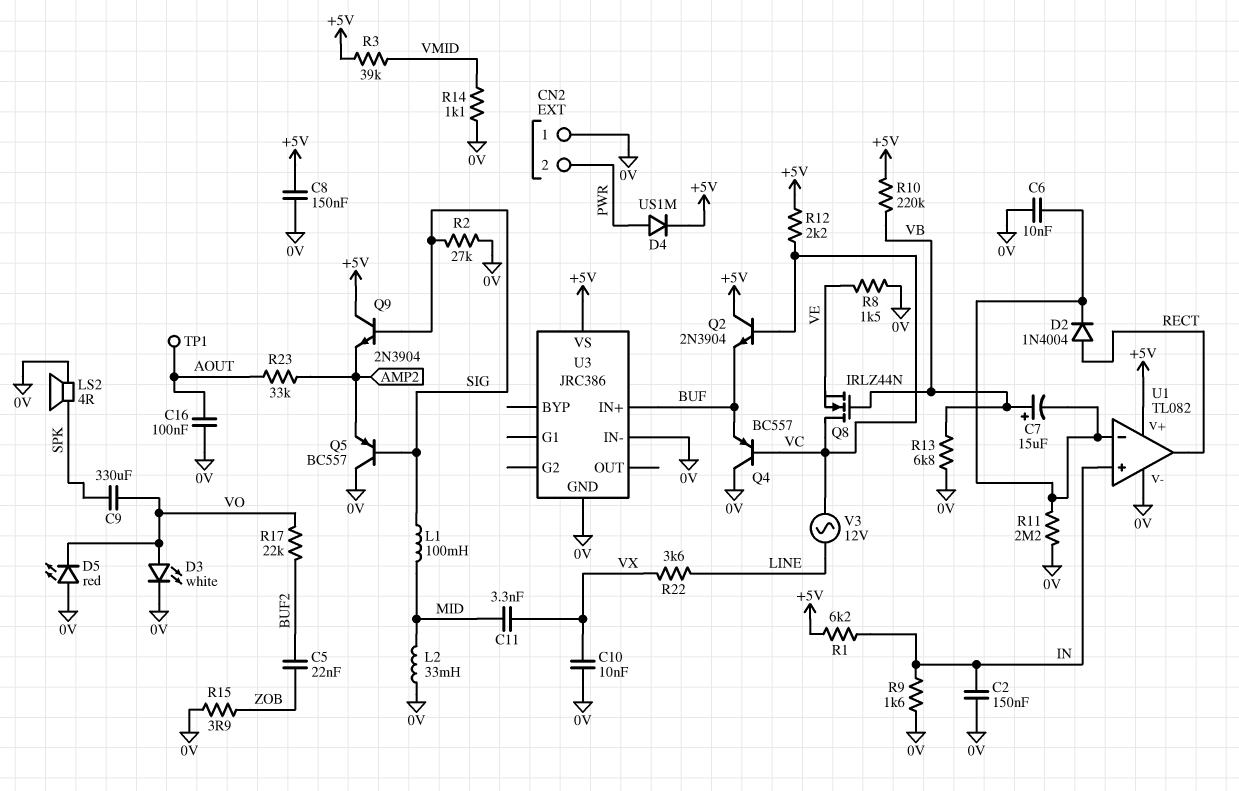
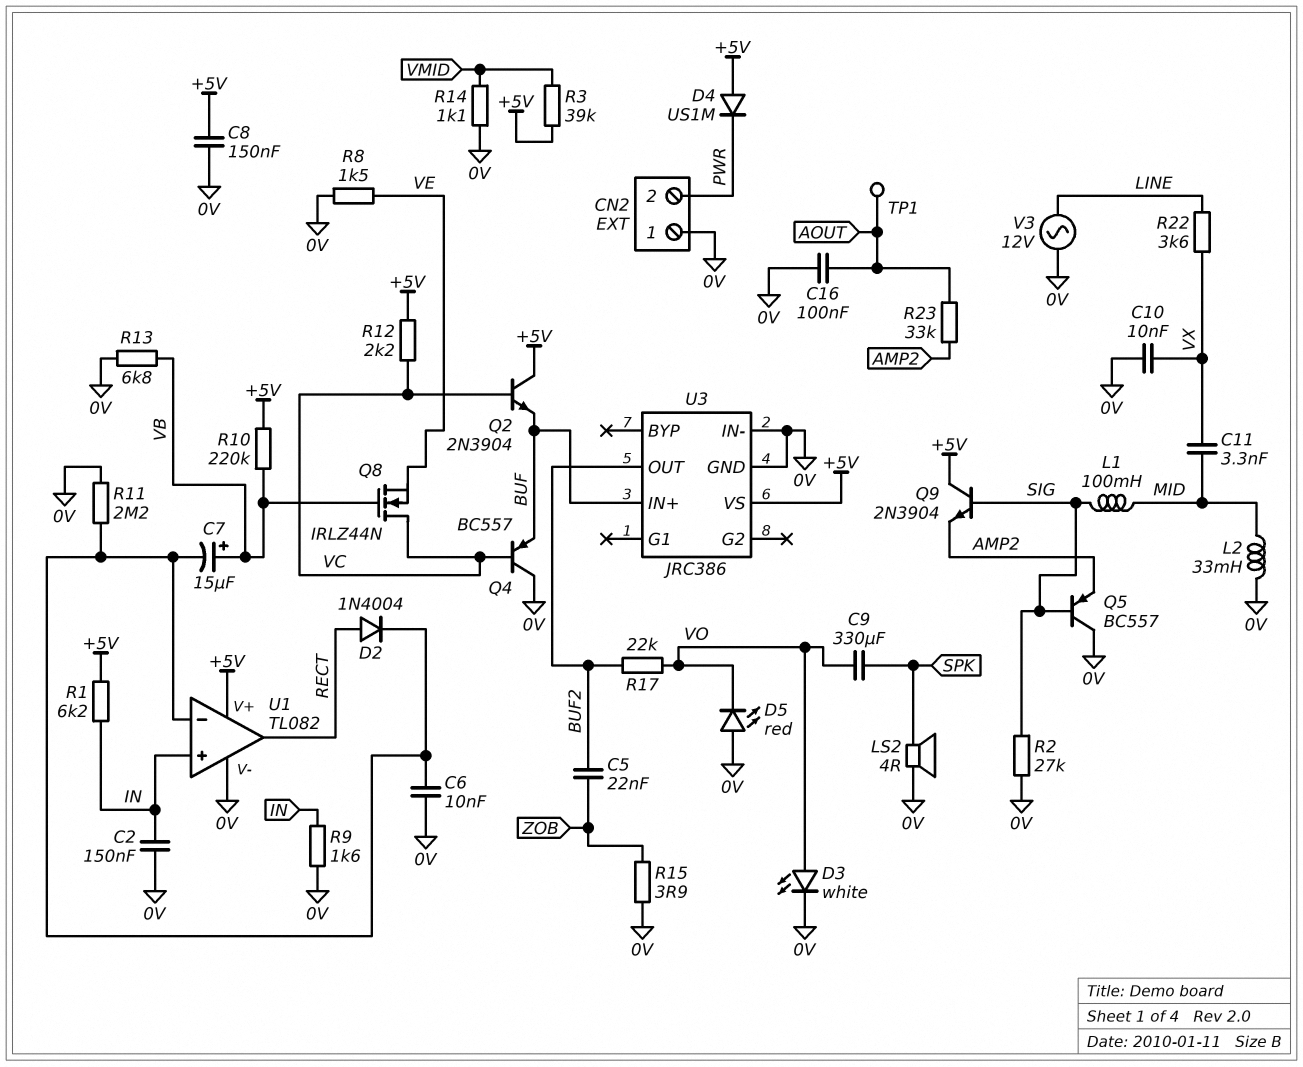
D4: diode US1M (A PWR, K +5V) -> diode US1M (A +5V, K PWR)
U3 pin OUT: none -> BUF2
V3: AC 12V (LINE, VC) -> AC 12V (0V, LINE)

